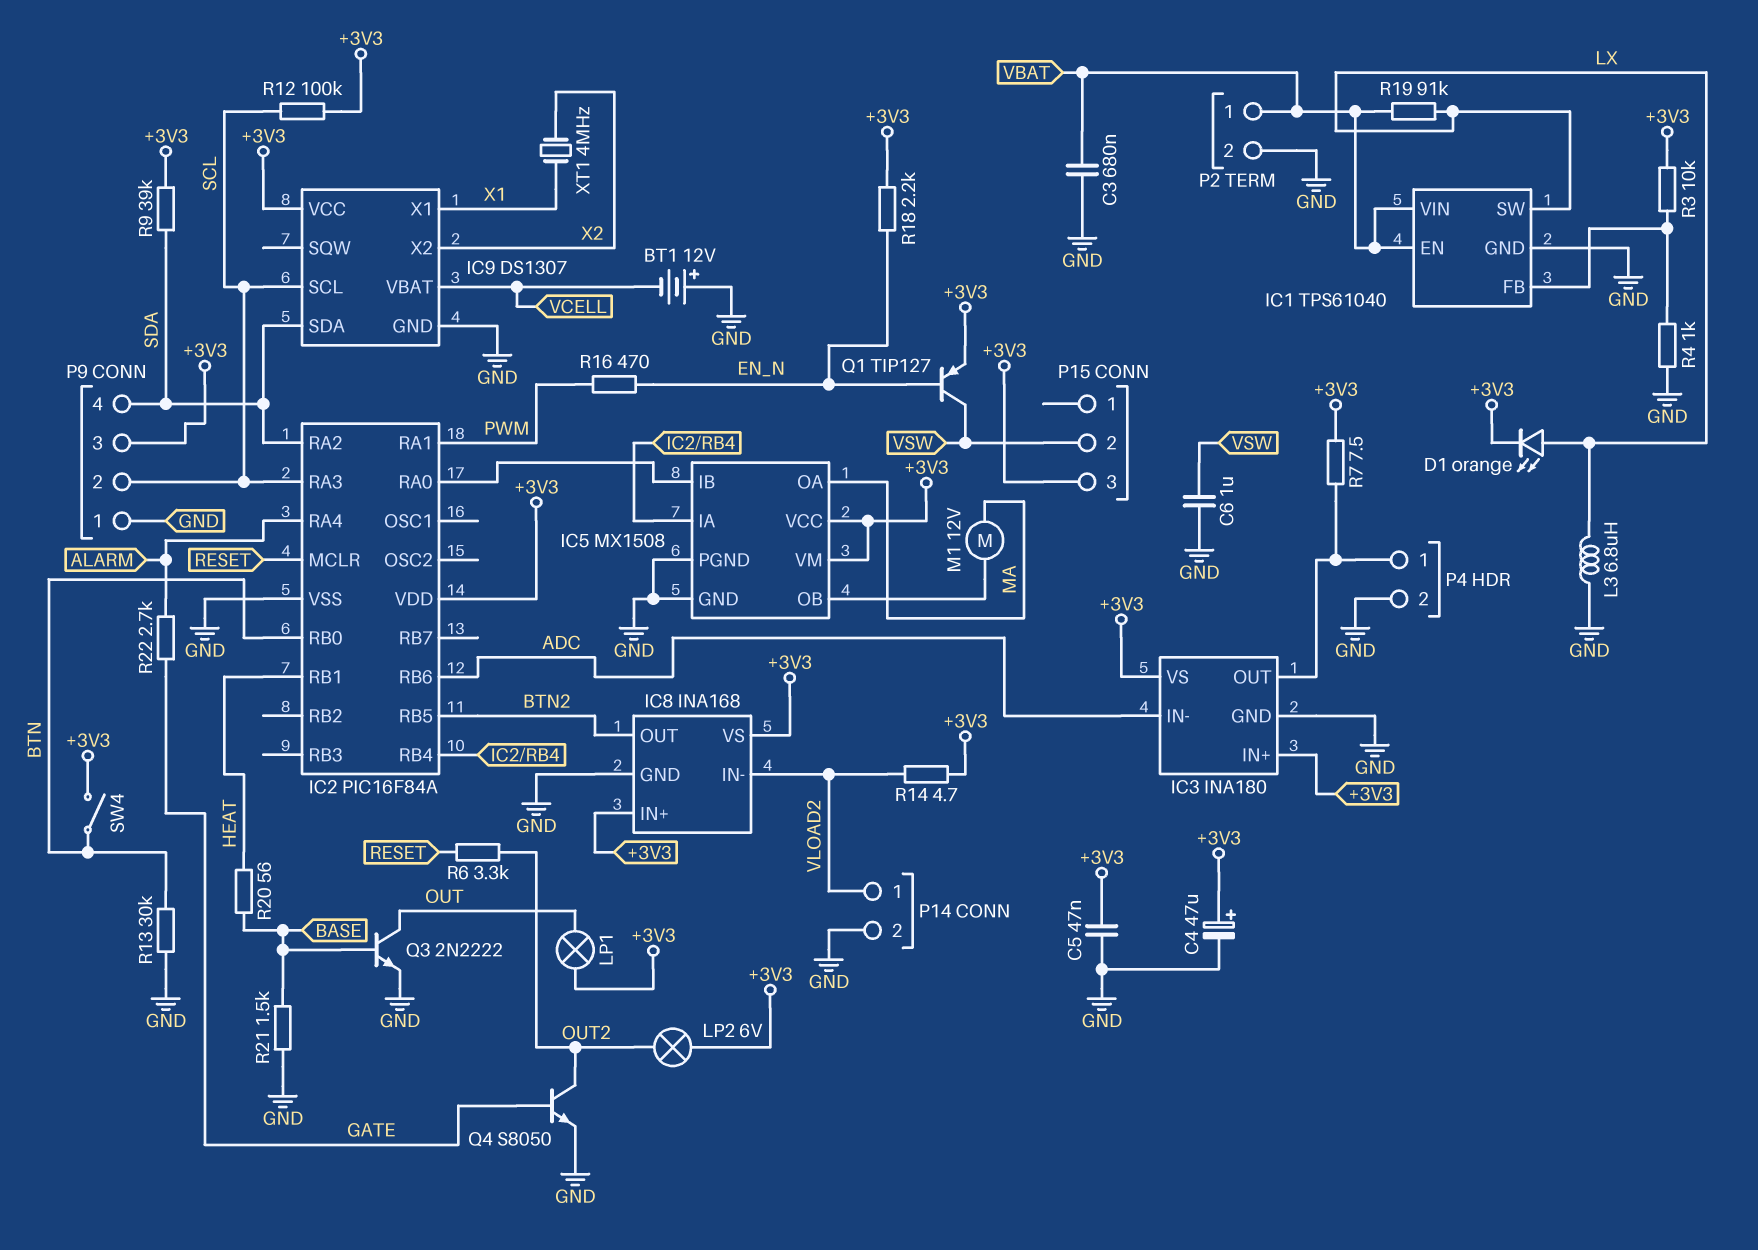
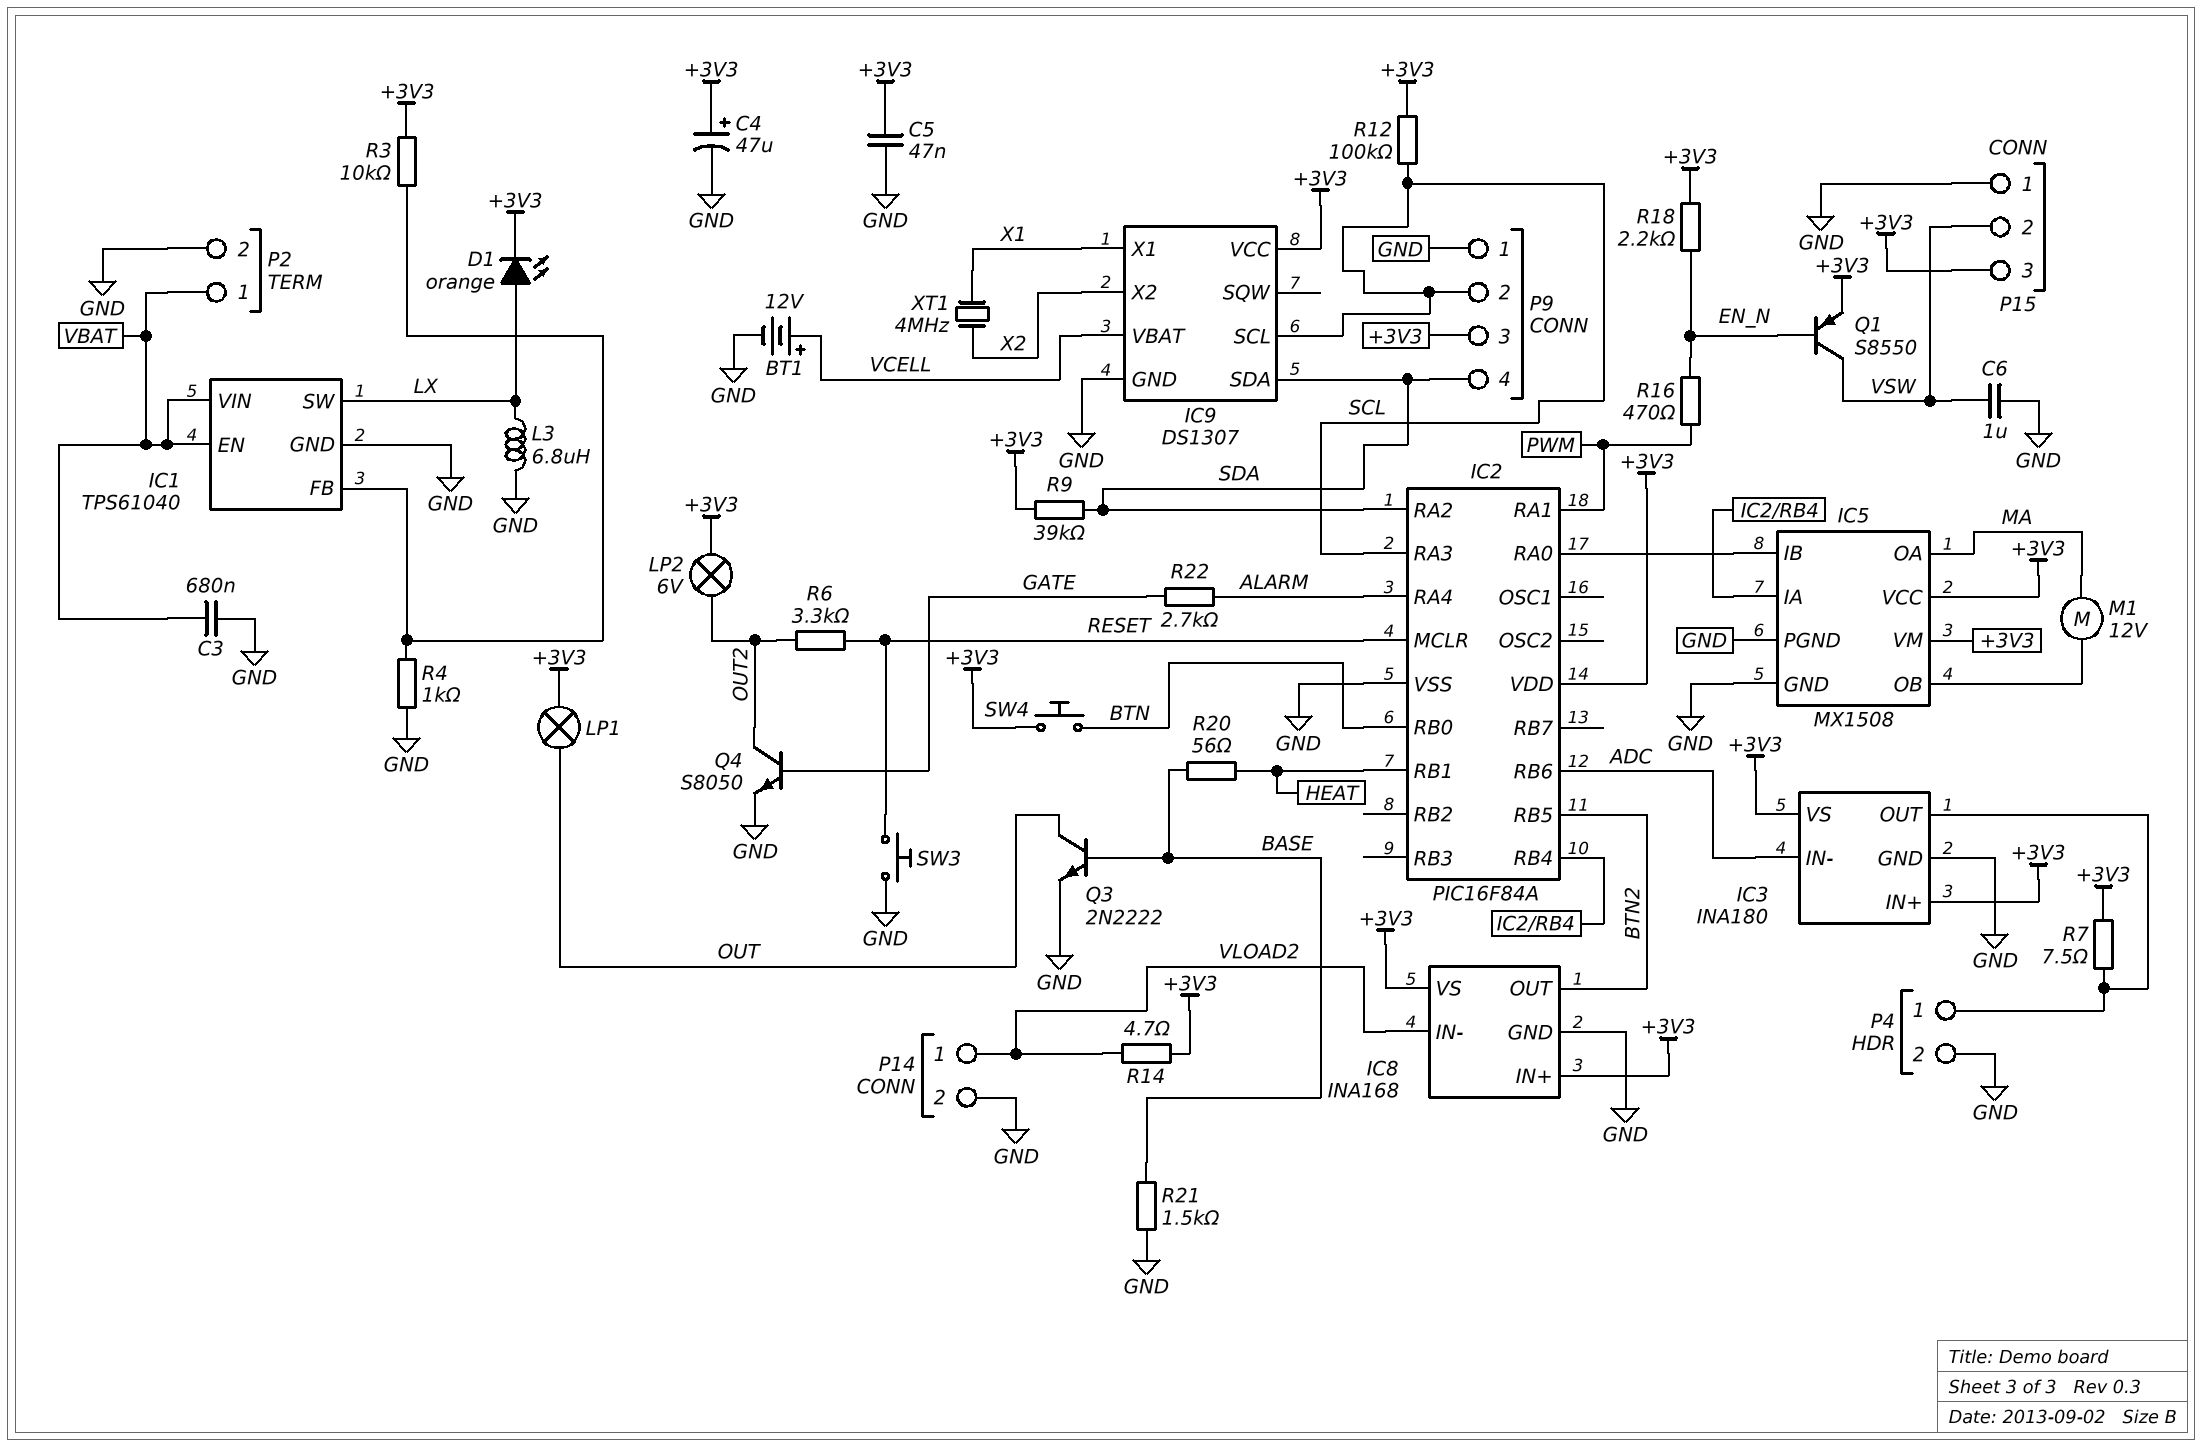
BT1: 12V (plus GND, minus VCELL) -> 12V (plus VCELL, minus GND)
P15 pin 1: none -> GND
Q1: PNP TIP127 (B EN_N, C VSW, E +3V3) -> PNP S8550 (B EN_N, C VSW, E +3V3)
R13: 30k (BTN, GND) -> none
R19: 91k (LX, VBAT) -> none
SW3: none -> button (GND, RESET)
SW4: switch (+3V3, BTN) -> button (+3V3, BTN)

